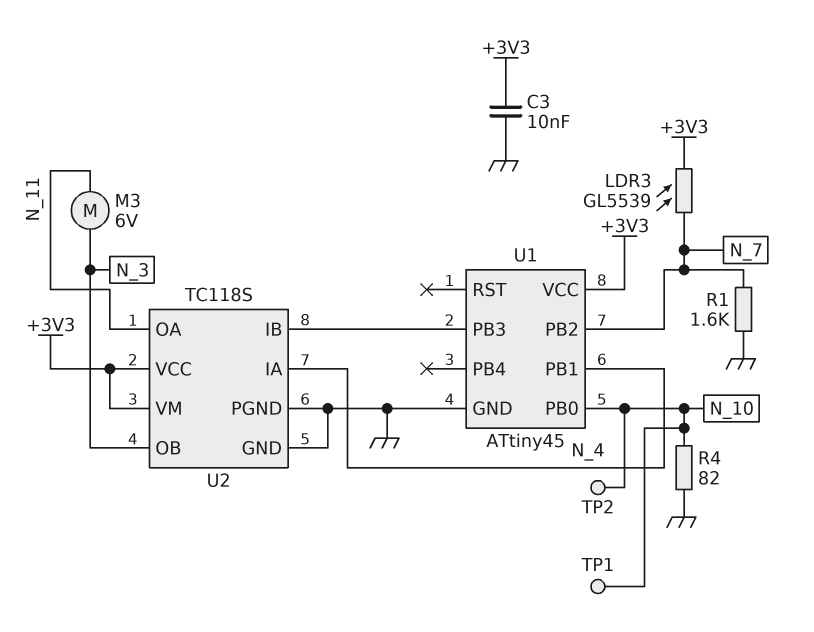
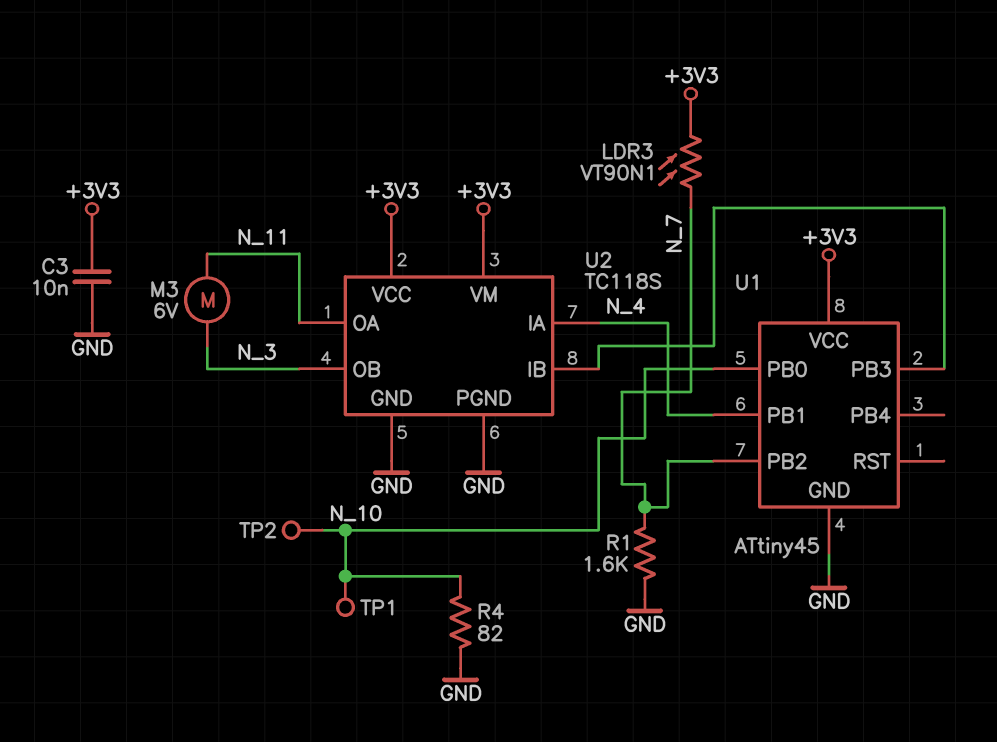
LDR3: GL5539 (+3V3, N_7) -> VT90N1 (+3V3, N_7)

